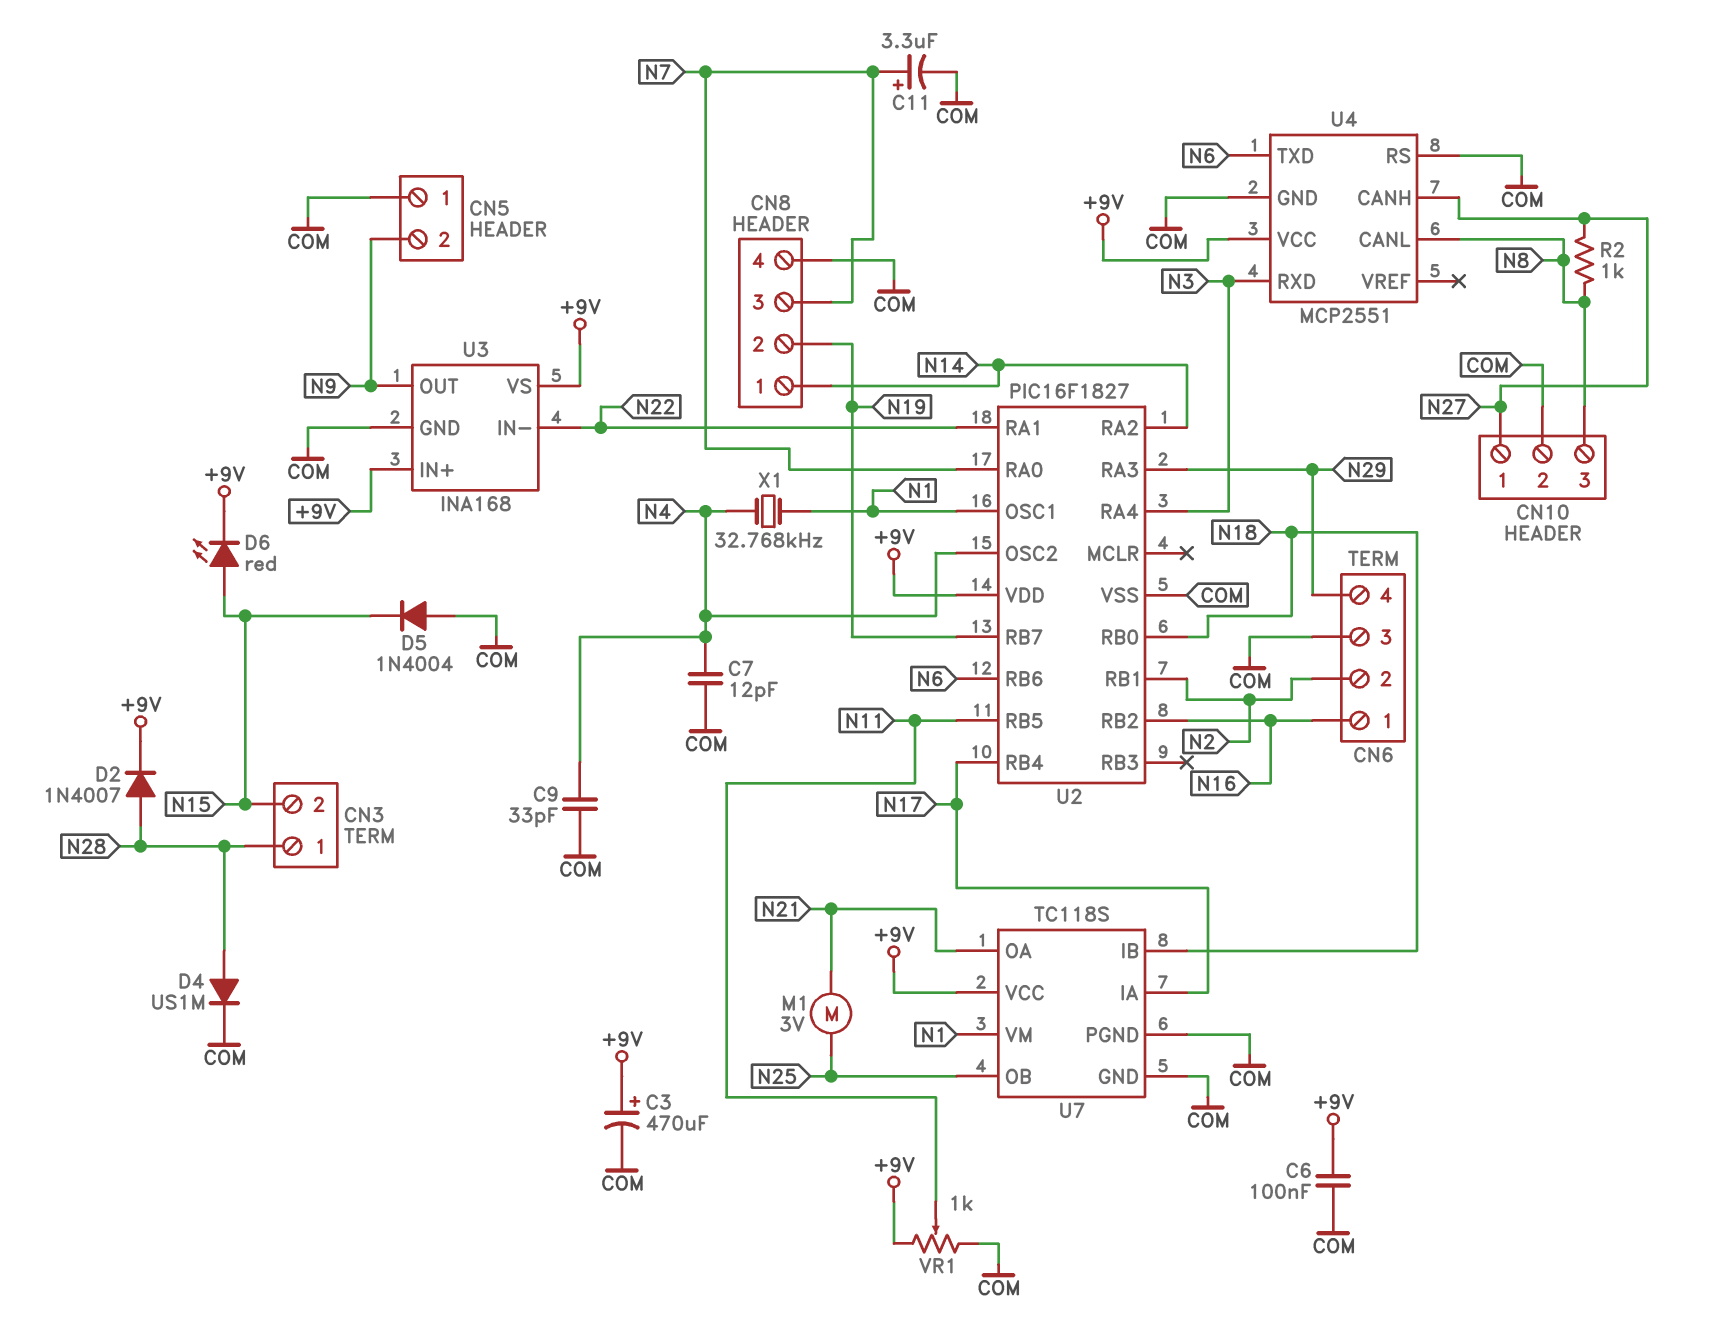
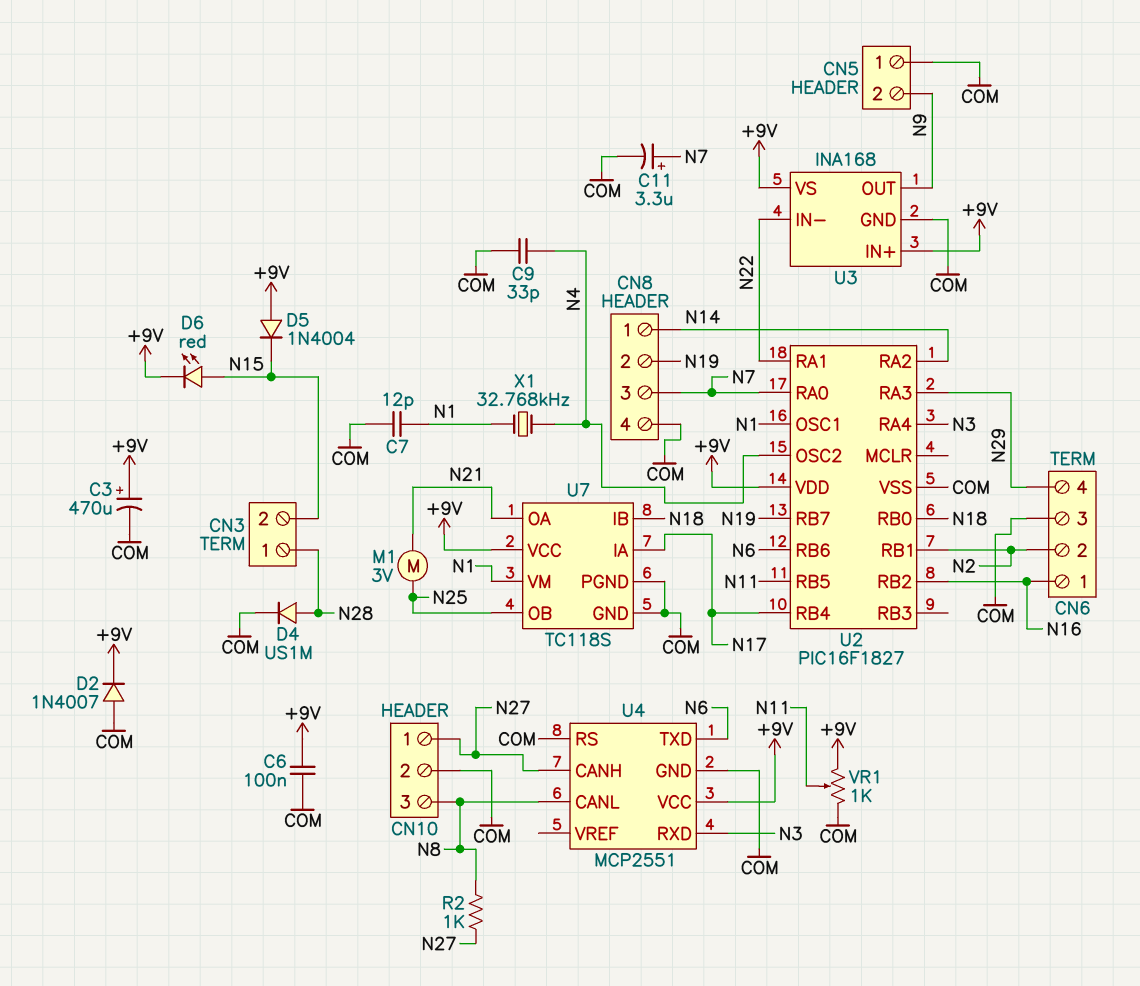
C7: 12pF (COM, N4) -> 12pF (COM, N1)
D2: diode 1N4007 (A N28, K +9V) -> diode 1N4007 (A COM, K +9V)
D5: diode 1N4004 (A COM, K N15) -> diode 1N4004 (A +9V, K N15)

